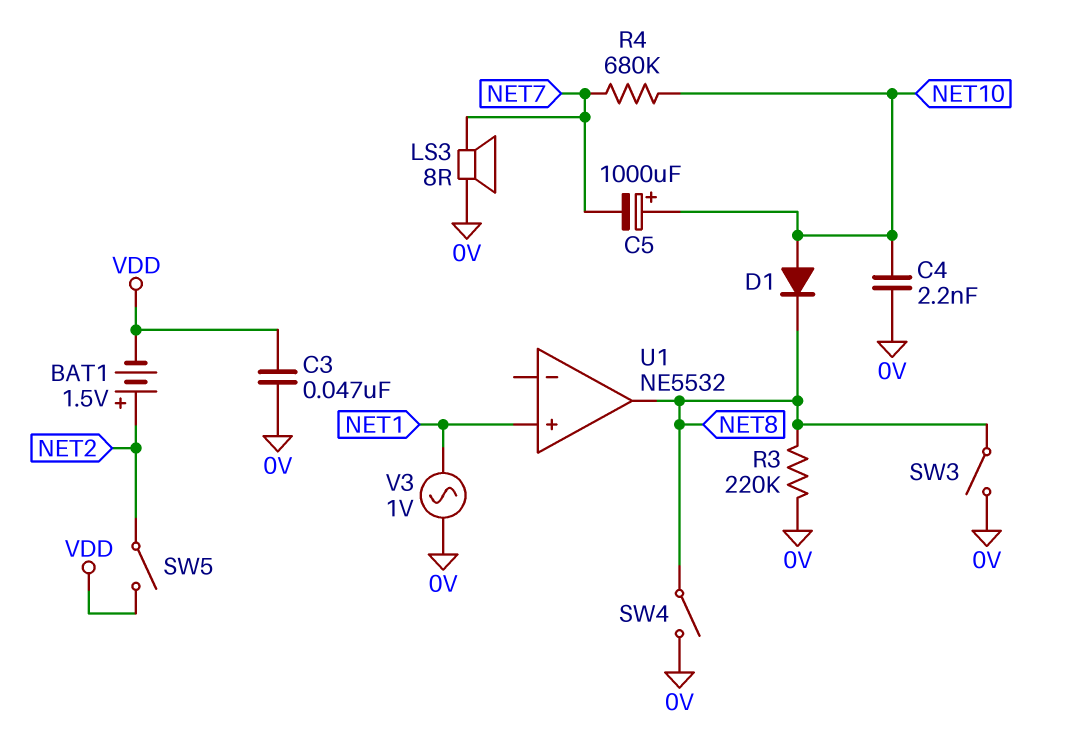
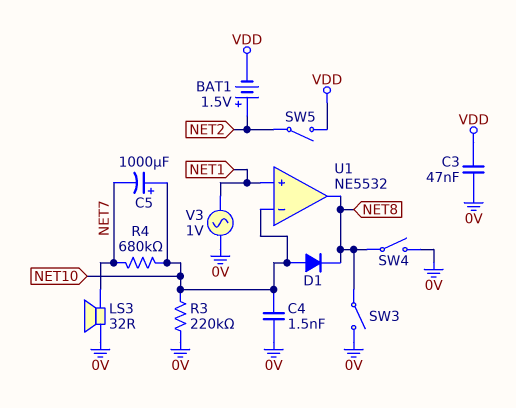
C4: 2.2nF (0V, NET10) -> 1.5nF (0V, NET10)
LS3: speaker 8R (0V, NET7) -> speaker 32R (0V, NET7)
R3: 220k (0V, NET8) -> 220k (0V, NET10)
U1 pin in-: none -> NET10

